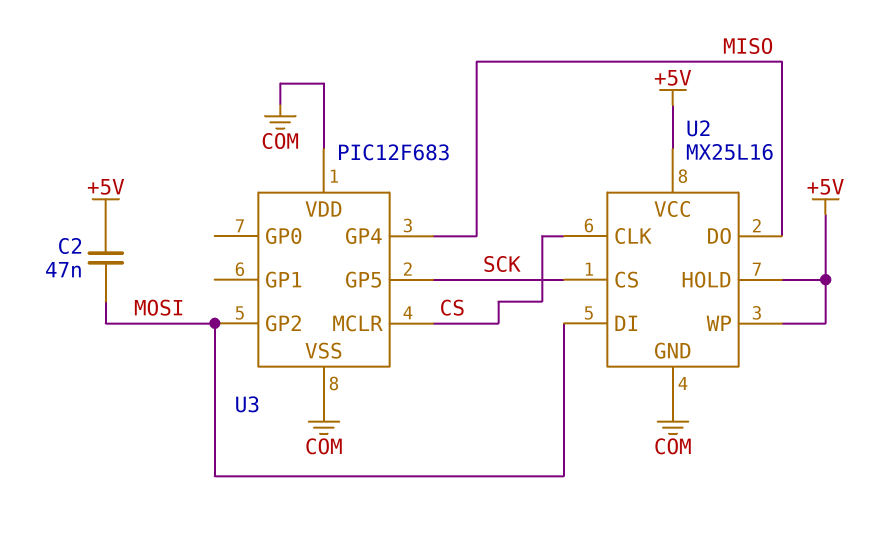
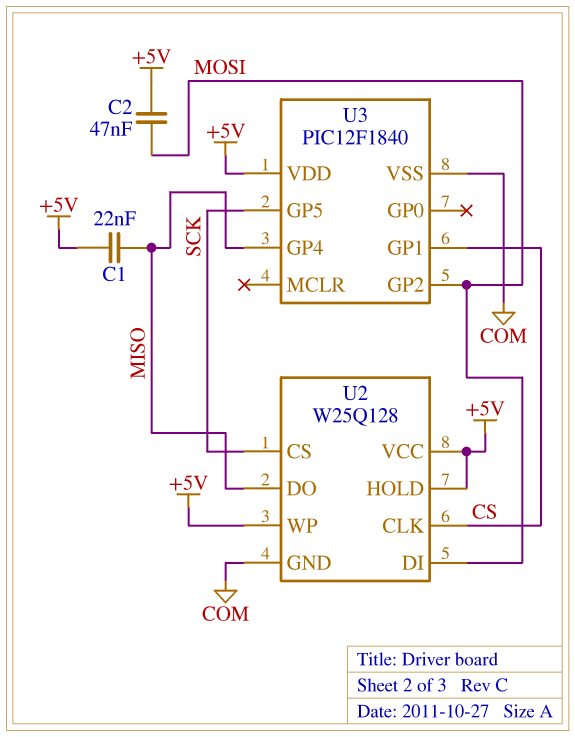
C1: none -> 22nF (+5V, MISO)
U2: MX25L16 -> W25Q128
U3: PIC12F683 -> PIC12F1840
U3 pin GP1: none -> CS
U3 pin MCLR: CS -> none
U3 pin VDD: COM -> +5V

